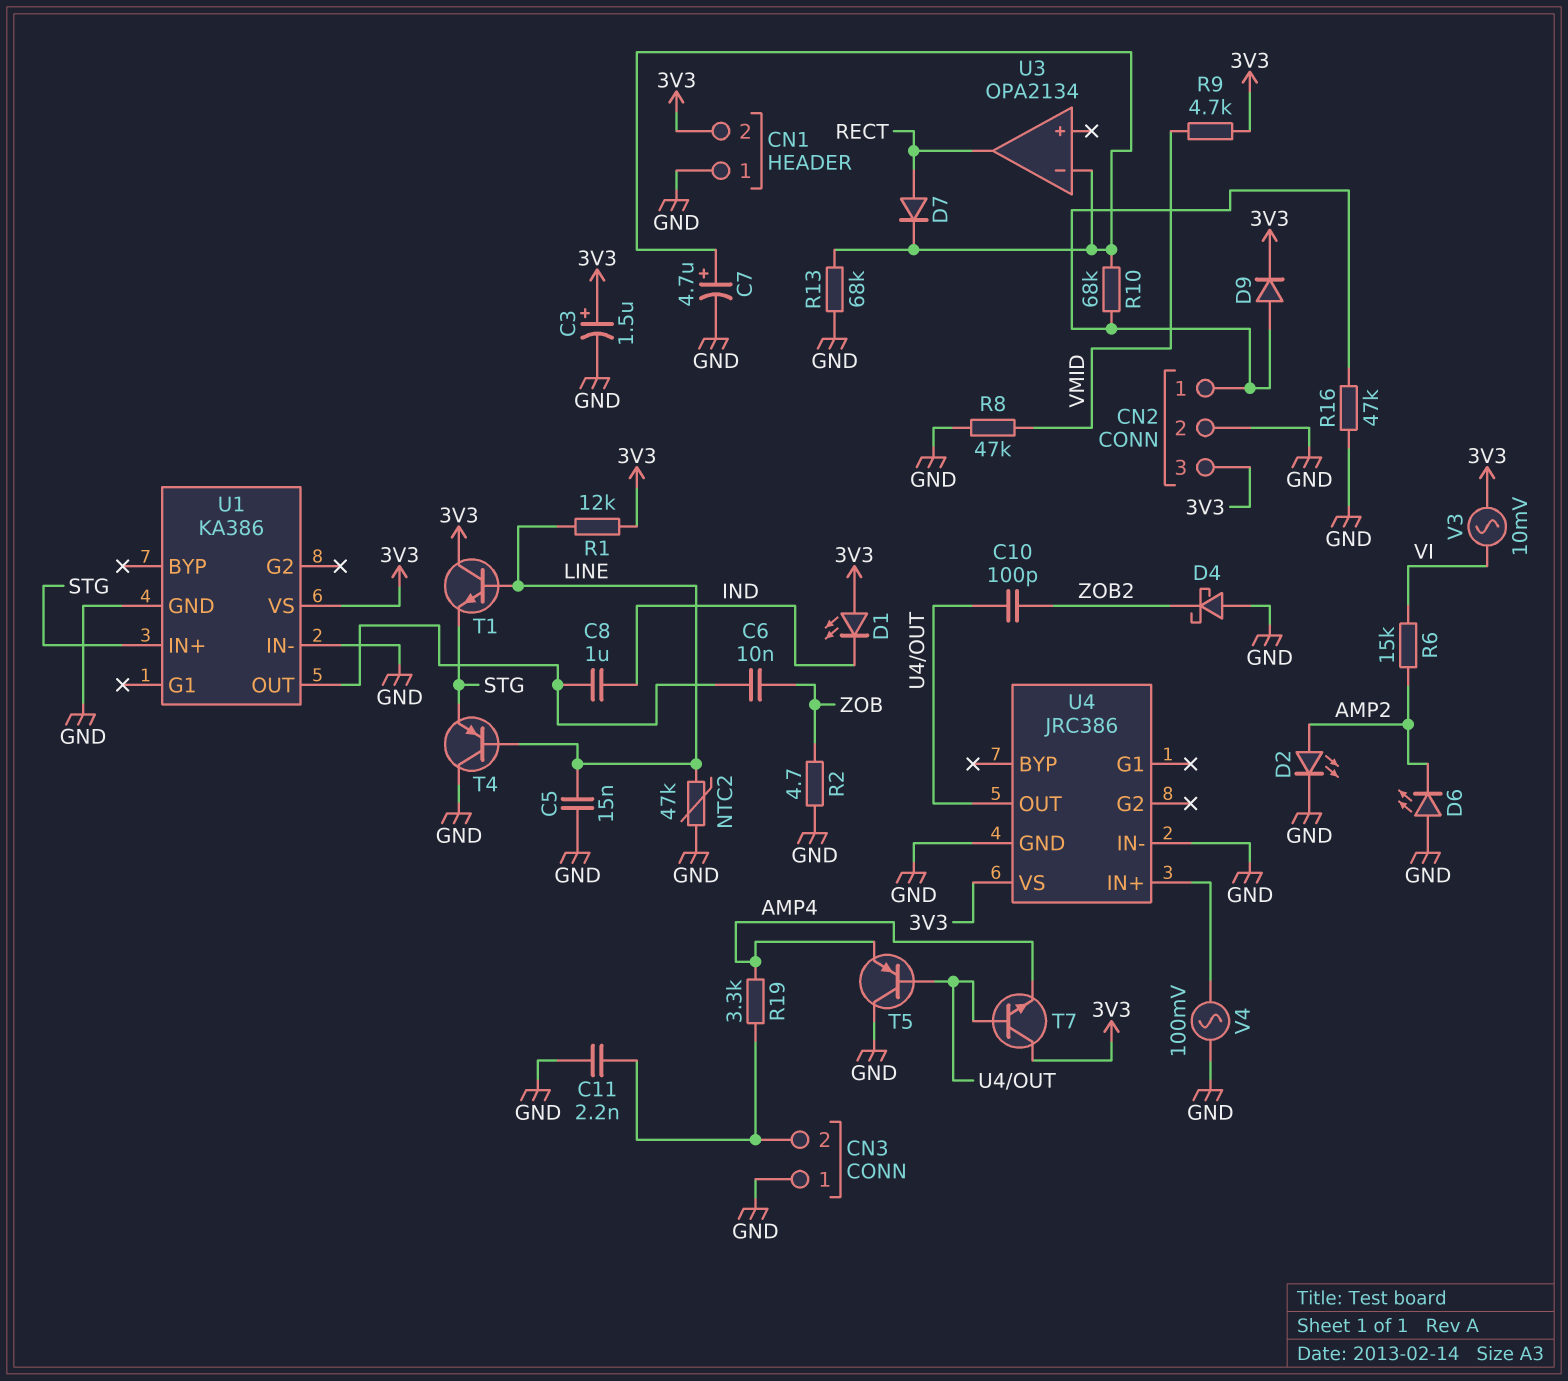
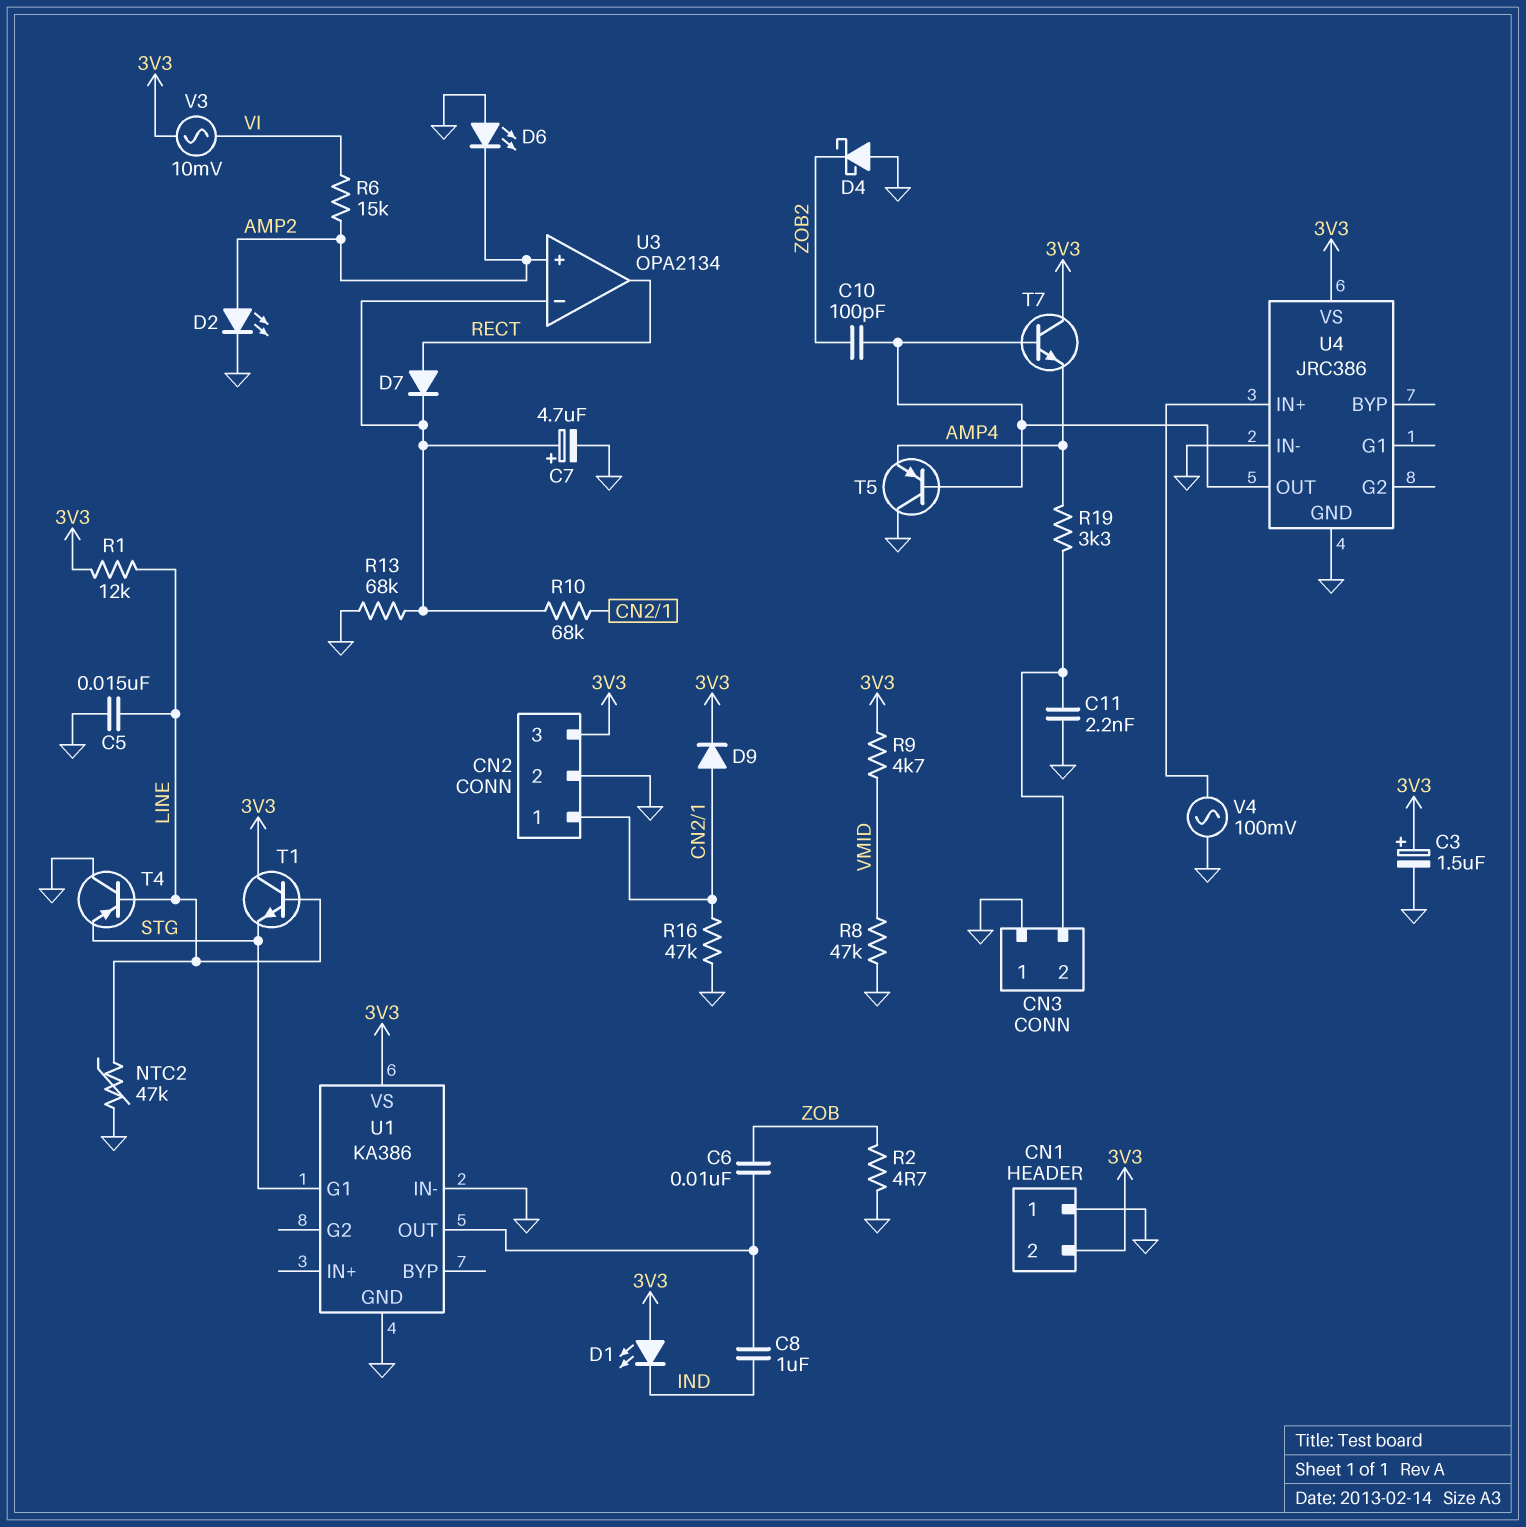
U1 pin G1: none -> STG
U1 pin IN+: STG -> none
U3 pin in+: none -> AMP2

